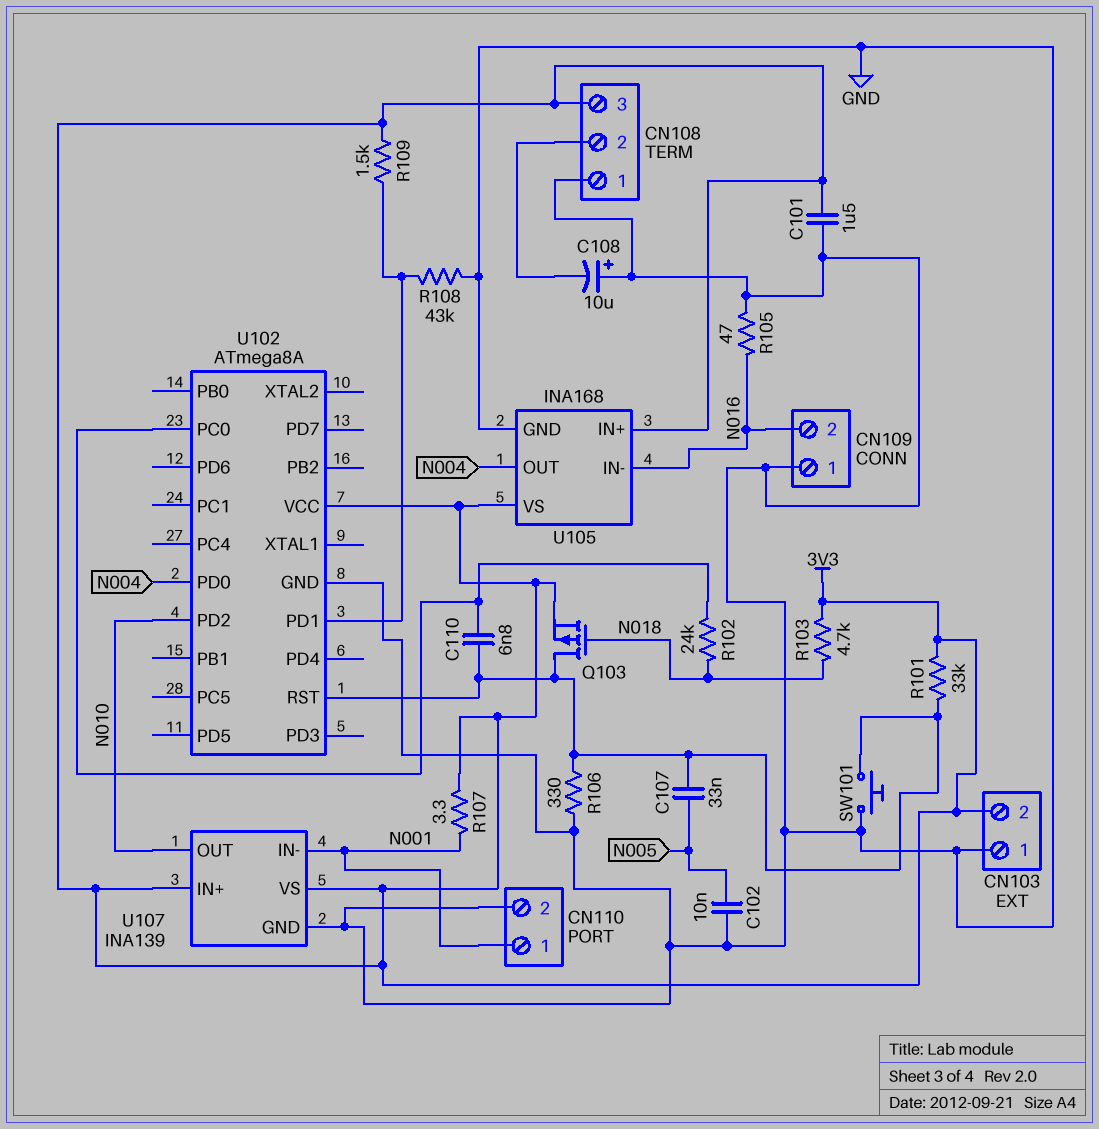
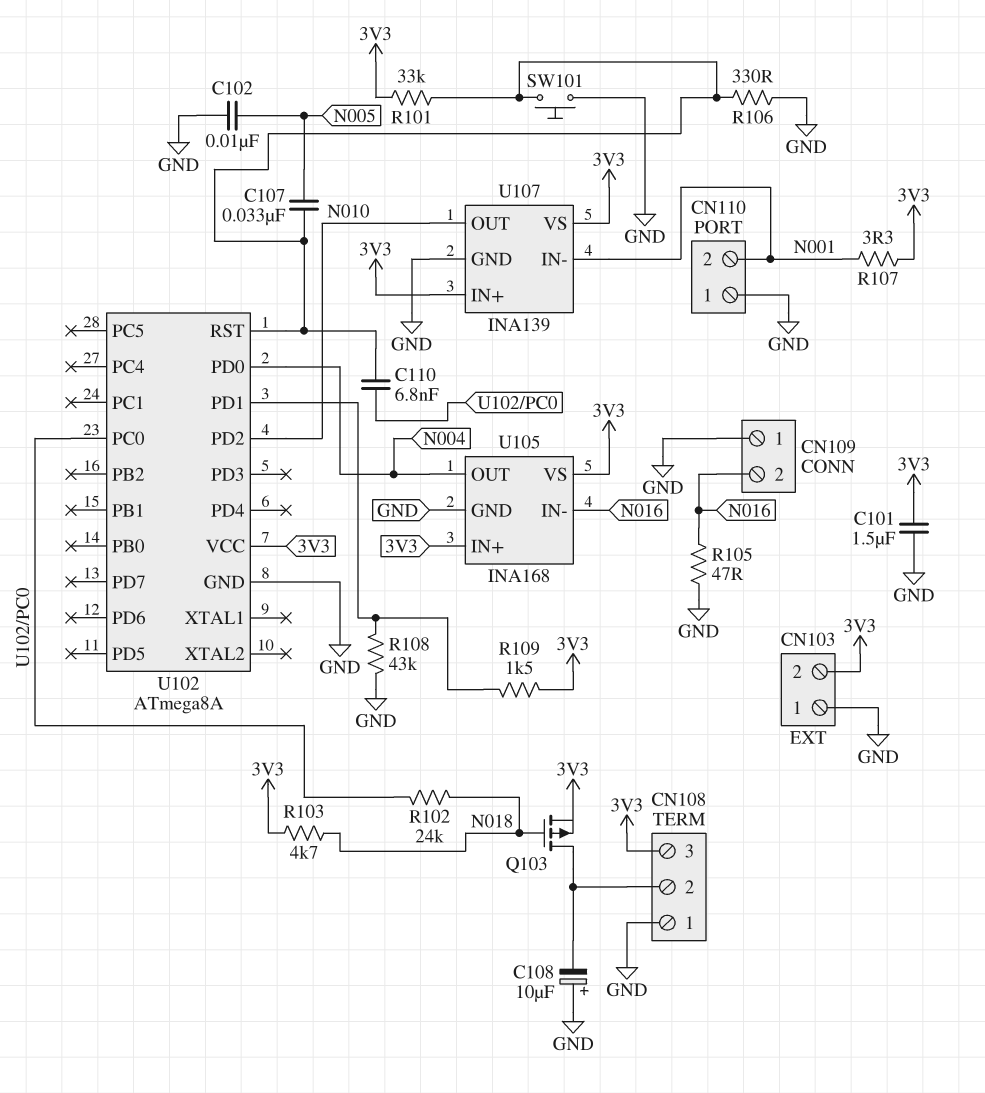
CN110 pin 1: N001 -> GND
CN110 pin 2: GND -> N001
Q103: PMOS (G N018, D U102/RST, S 3V3) -> PMOS (G N018, D CN108/2, S 3V3)

